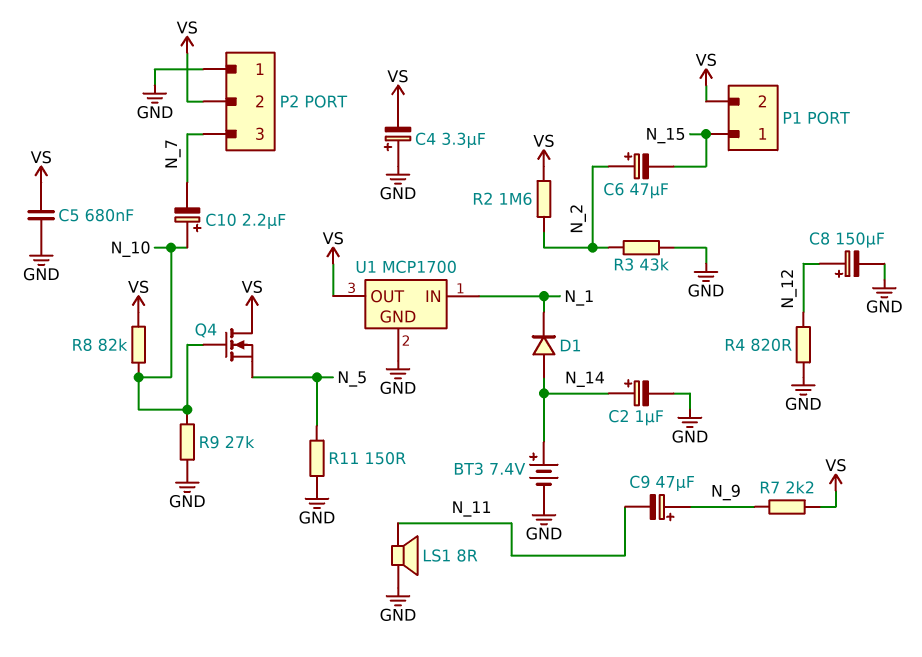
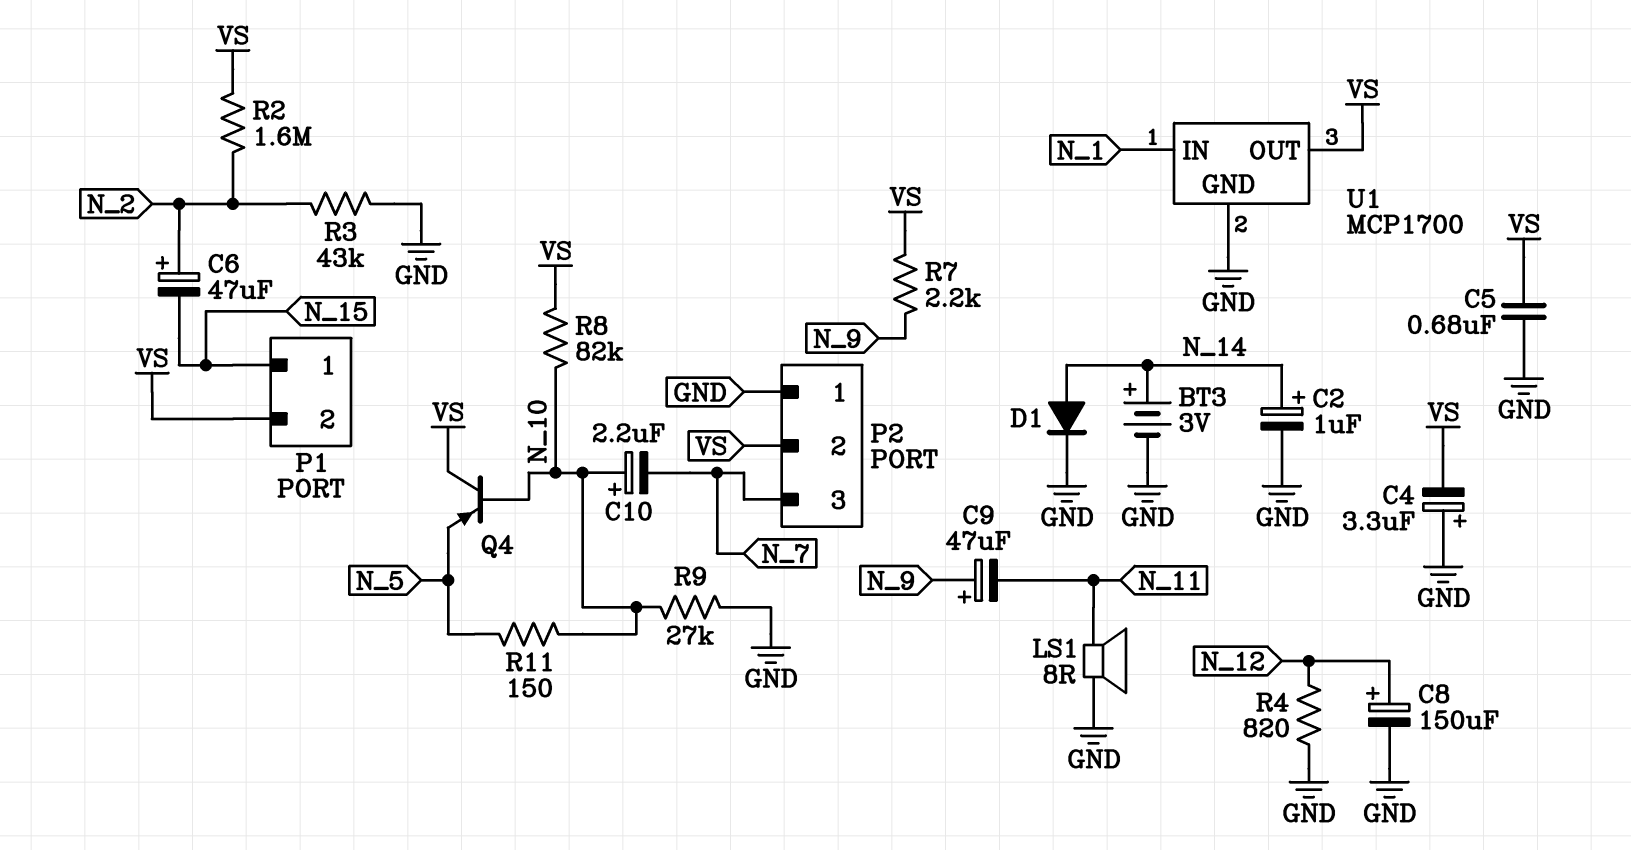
BT3: 7.4V (plus N_14, minus GND) -> 3V (plus N_14, minus GND)
D1: diode (A N_14, K N_1) -> diode (A N_14, K GND)
Q4: NMOS (G N_10, D VS, S N_5) -> PNP (B N_10, C VS, E N_5)
R11: 150 (GND, N_5) -> 150 (N_5, N_10)

